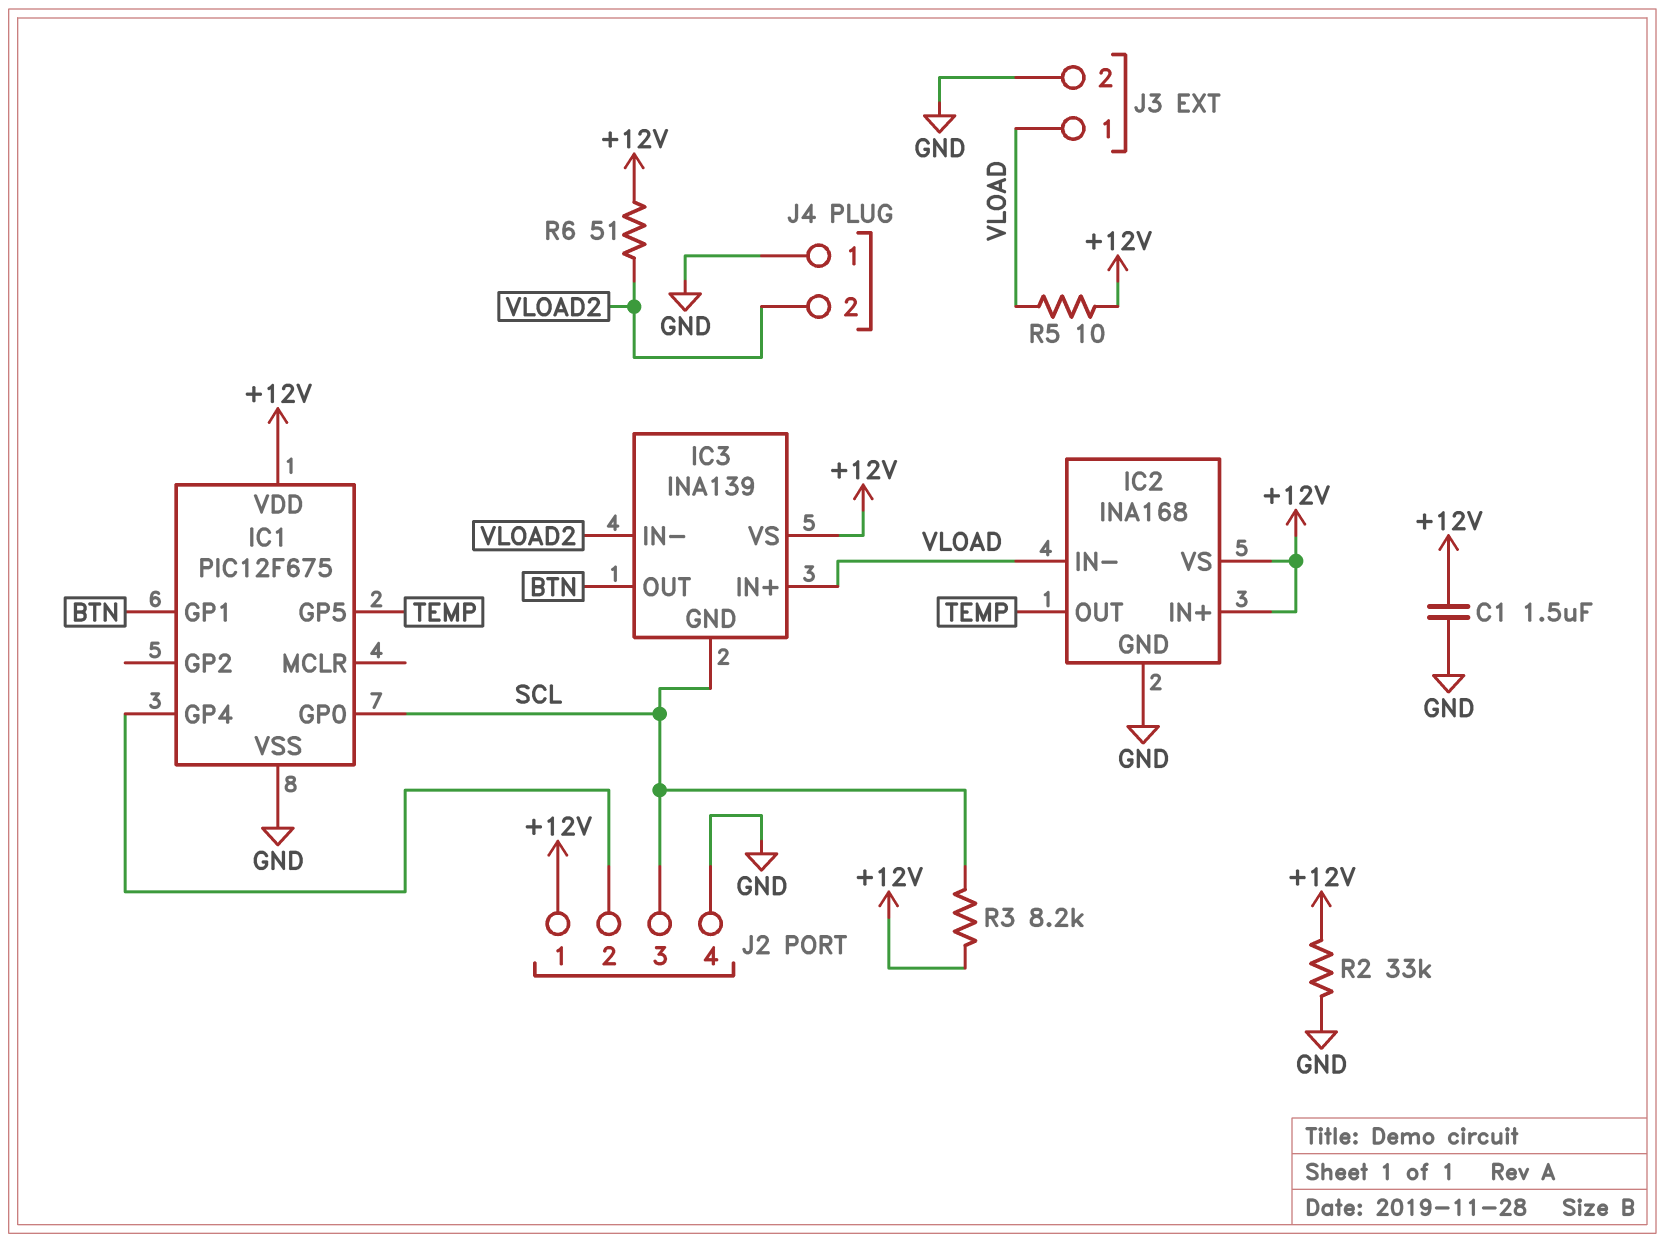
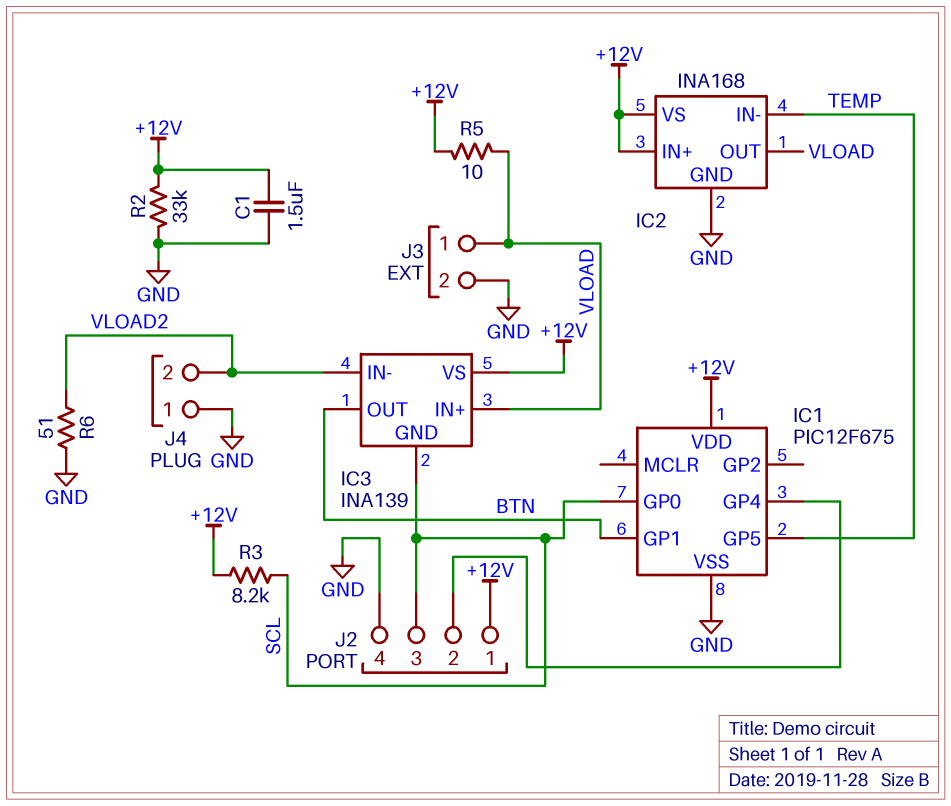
IC2 pin IN-: VLOAD -> TEMP
IC2 pin OUT: TEMP -> VLOAD
R6: 51 (+12V, VLOAD2) -> 51 (GND, VLOAD2)

